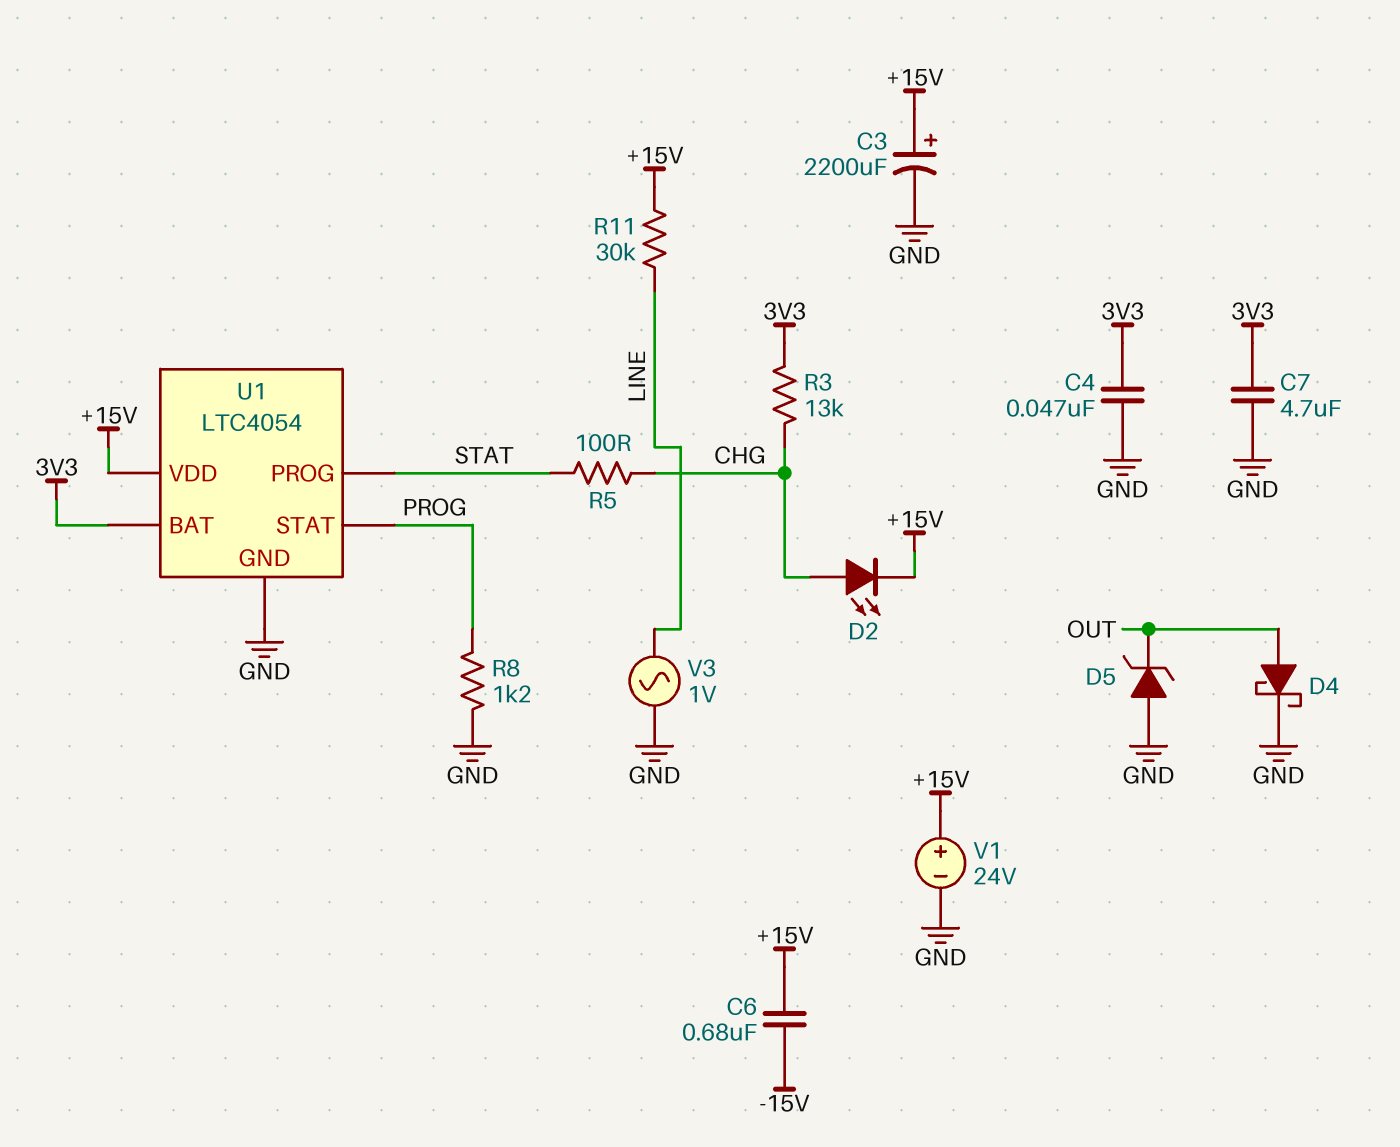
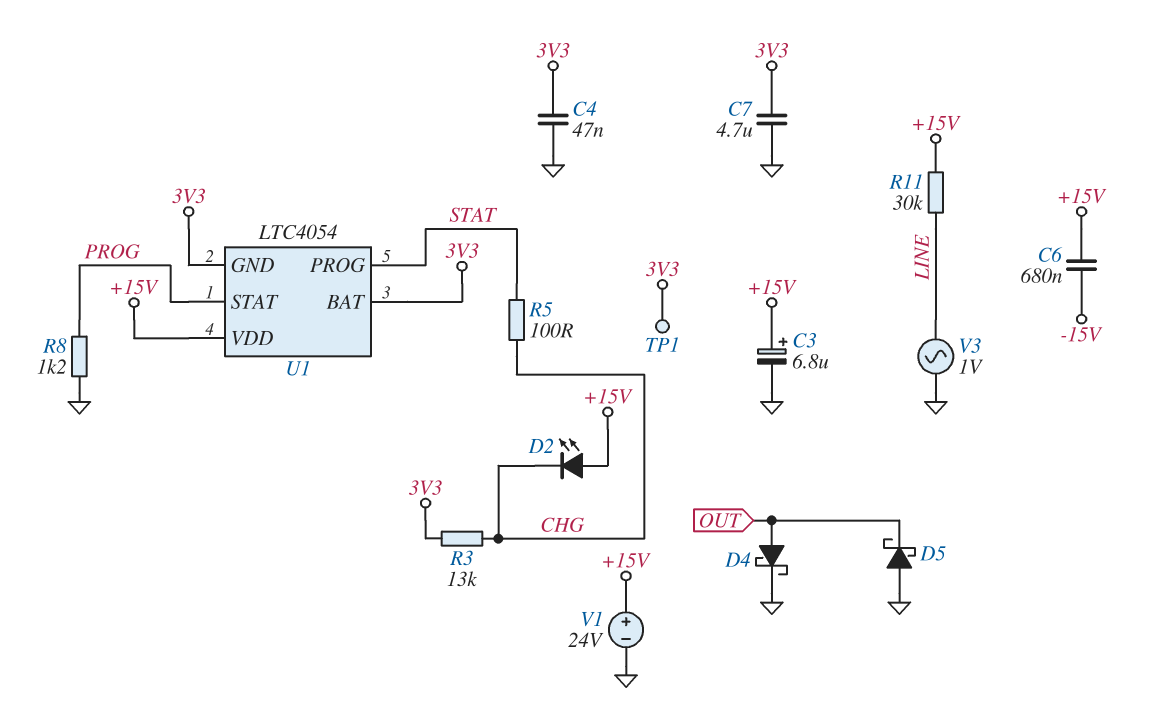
C3: 2200uF (plus +15V, minus GND) -> 6.8uF (plus +15V, minus GND)
D2: LED (A CHG, K +15V) -> LED (A +15V, K CHG)
D5: zener (A GND, K OUT) -> schottky (A GND, K OUT)
TP1: none -> test point (3V3)
U1 pin GND: GND -> 3V3

